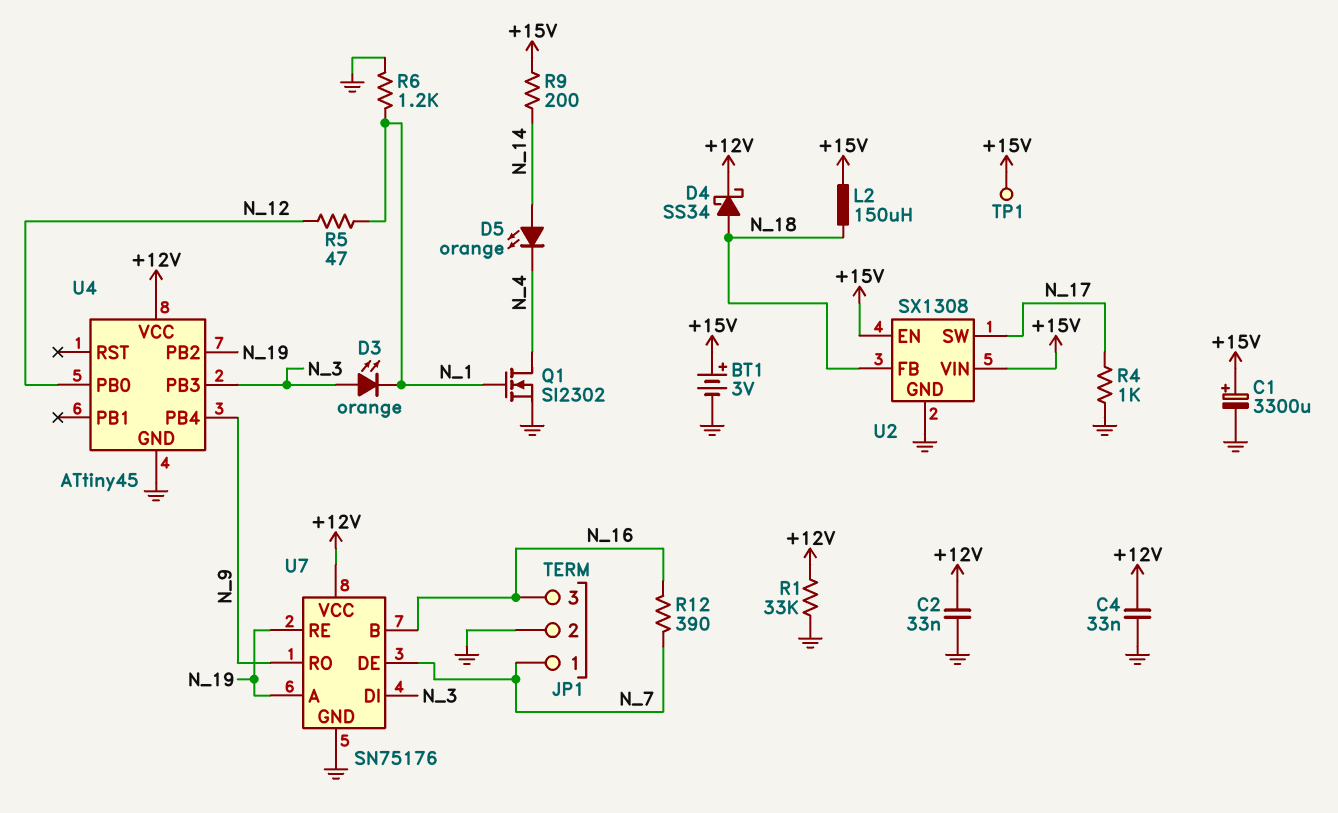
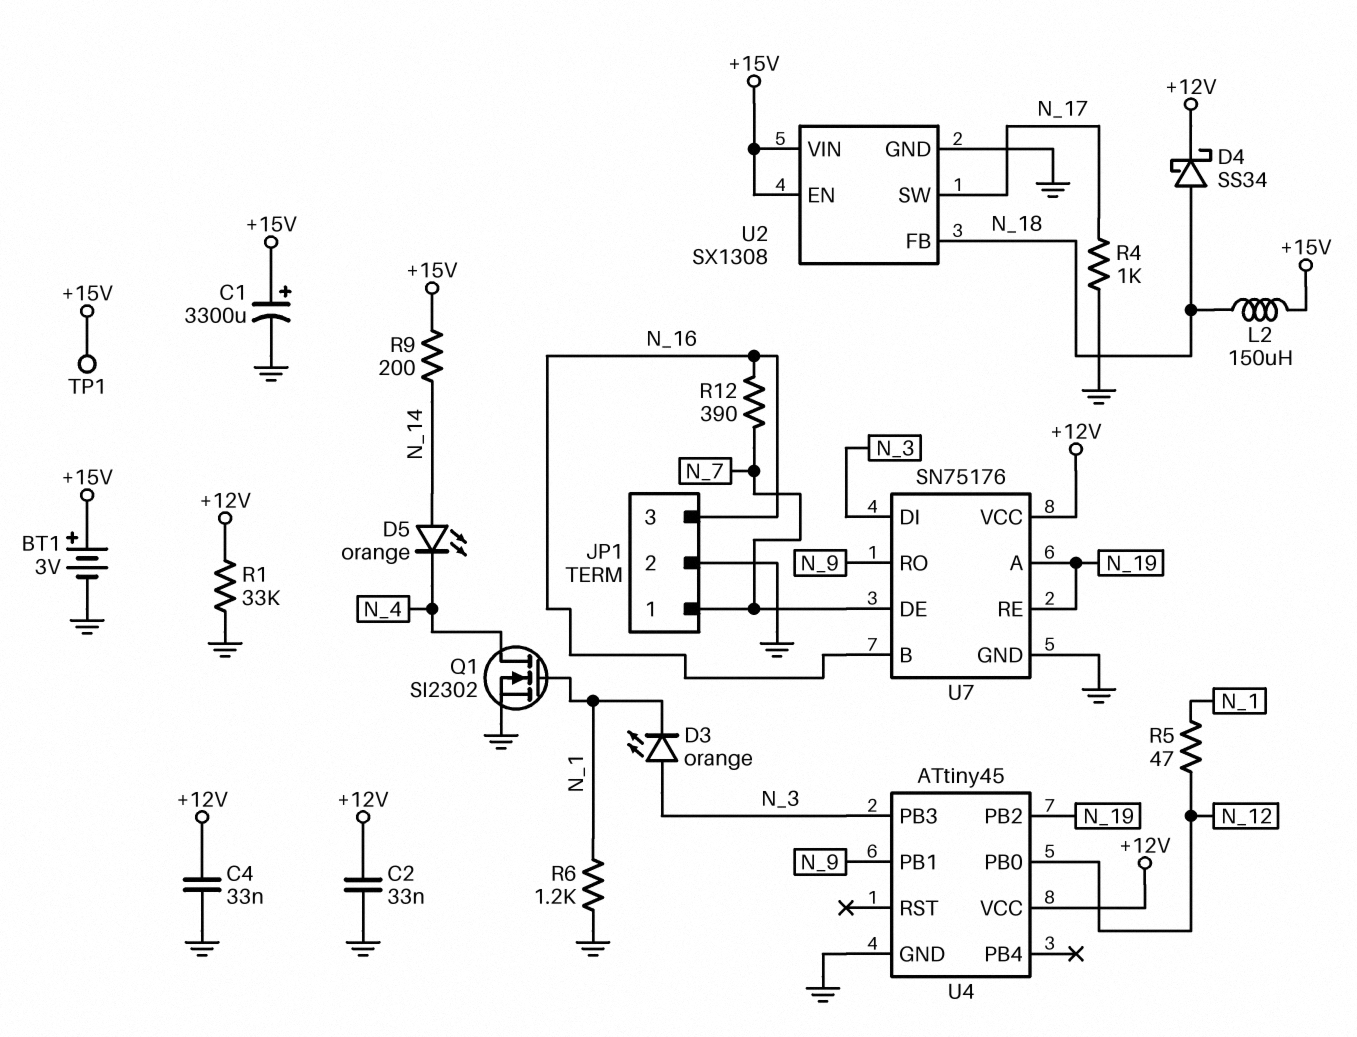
U4 pin PB1: none -> N_9
U4 pin PB4: N_9 -> none

